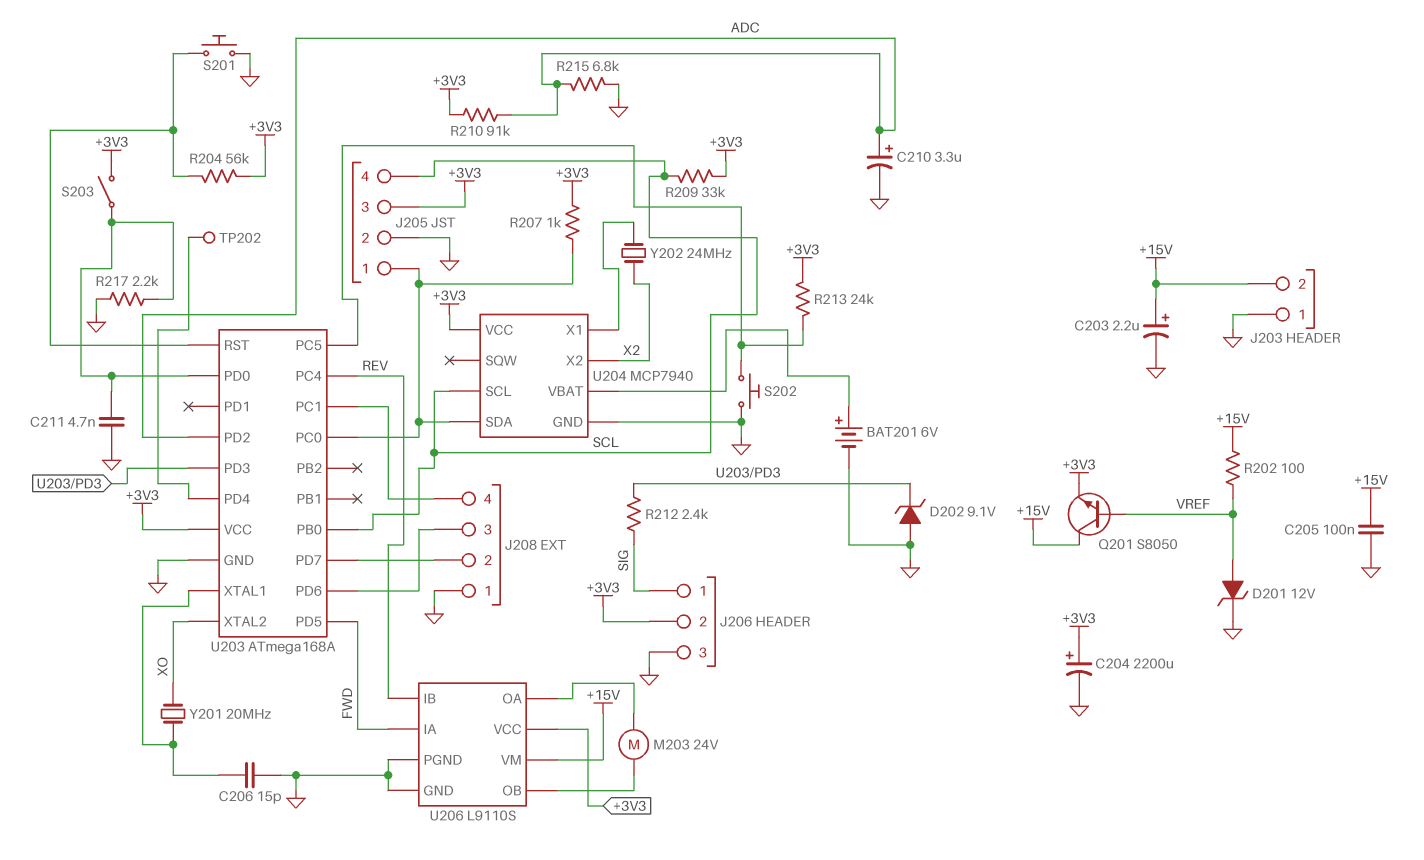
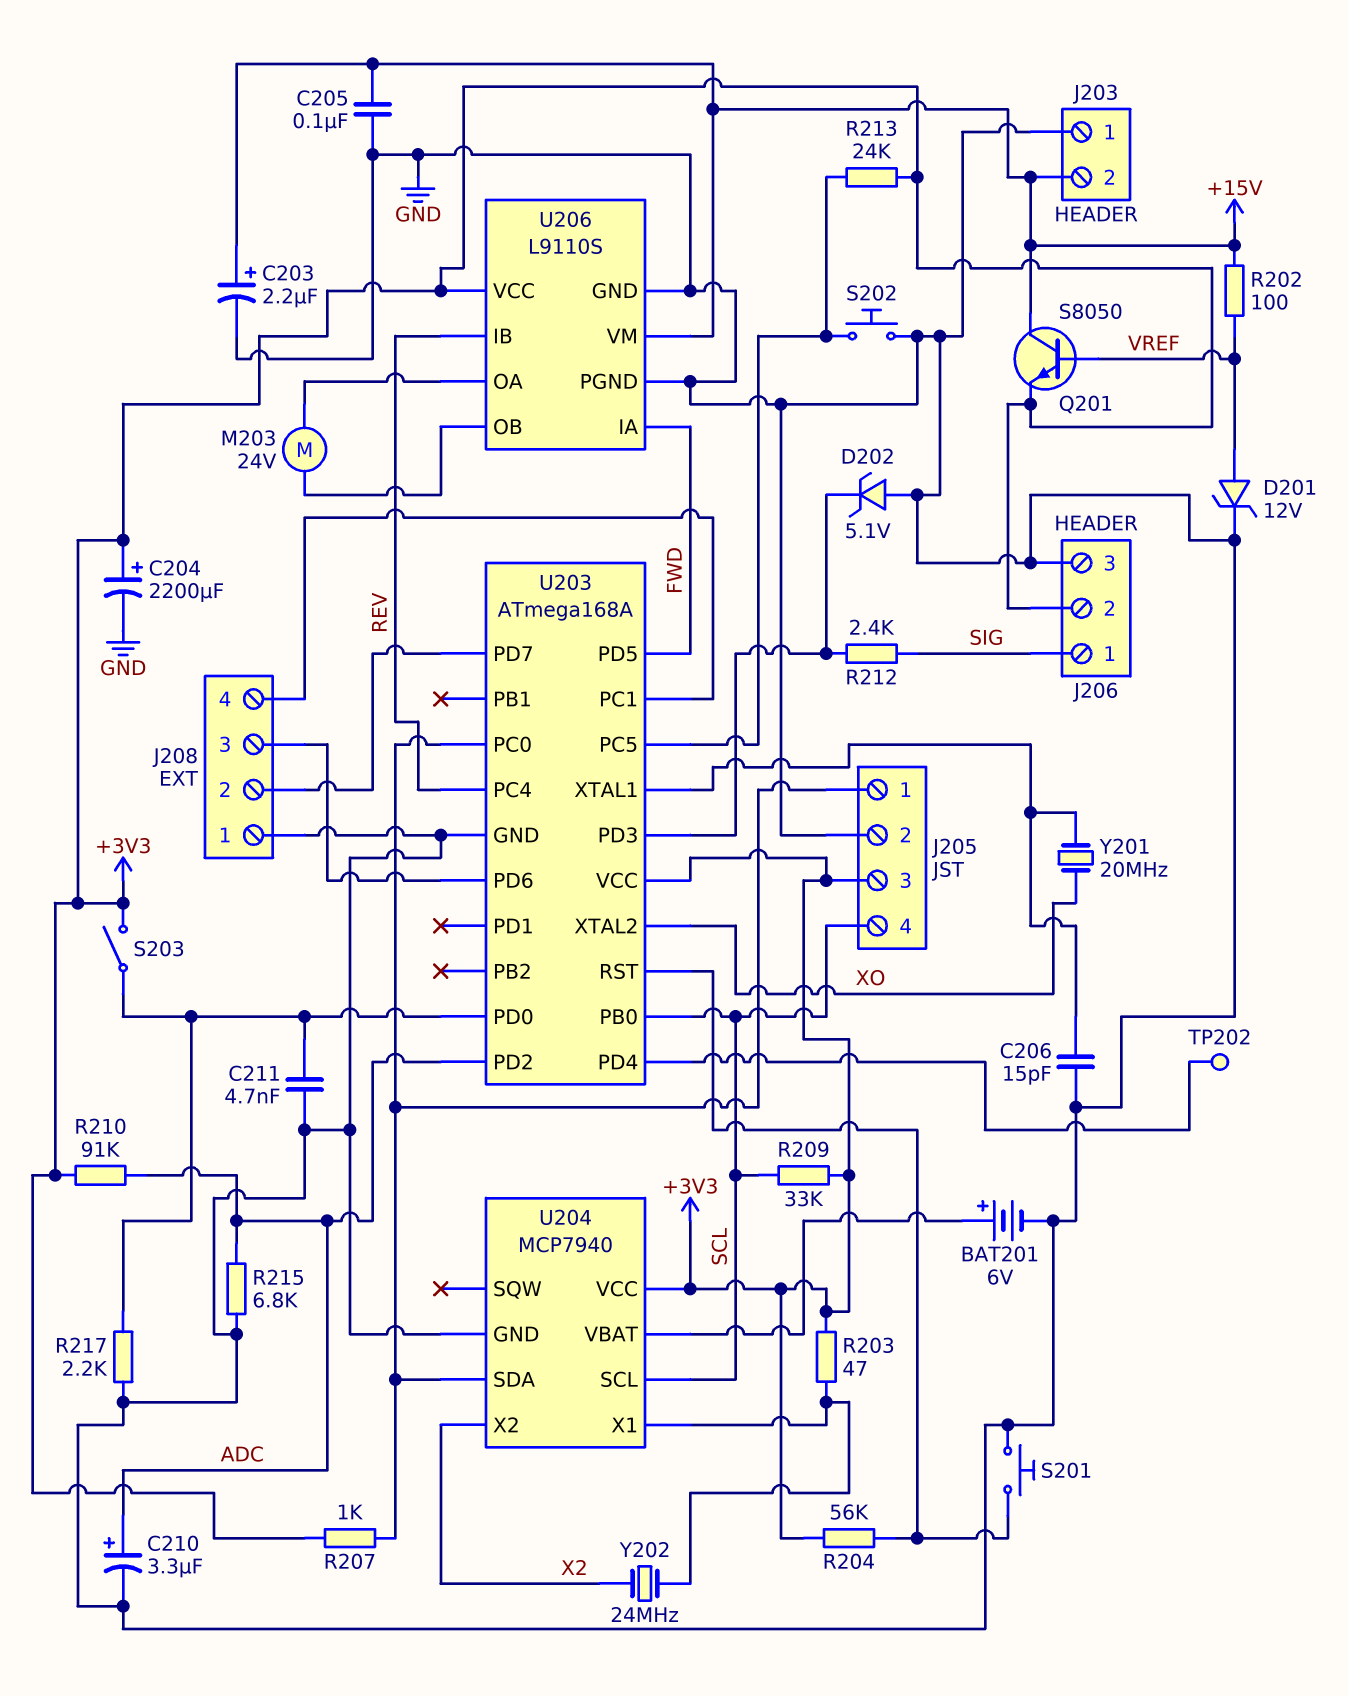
D202: zener 9.1V (A GND, K U203/PD3) -> zener 5.1V (A GND, K U203/PD3)
R203: none -> 47 (+3V3, U204/X1)

